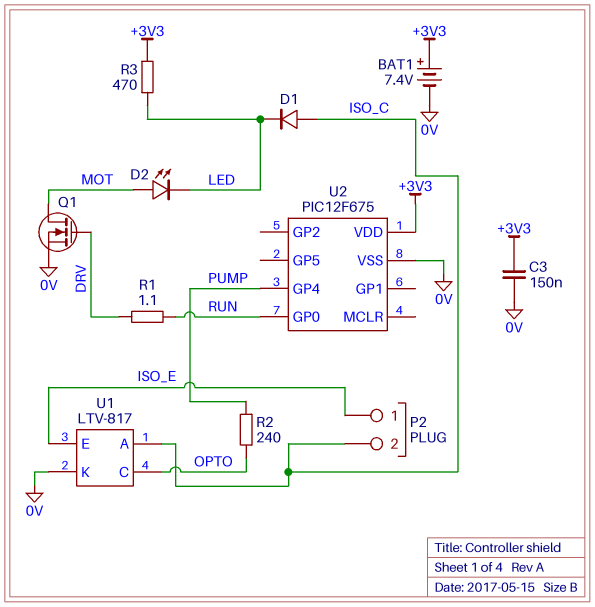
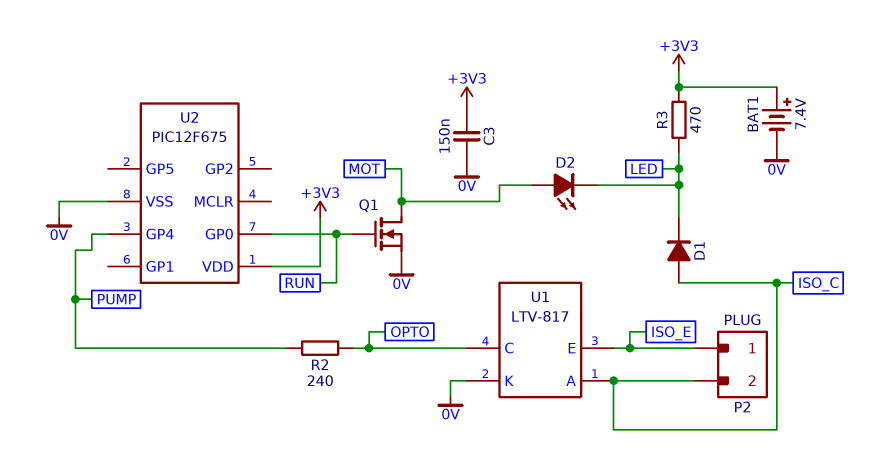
Q1: NMOS (G DRV, D MOT, S 0V) -> NMOS (G RUN, D MOT, S 0V)
R1: 1.1 (DRV, RUN) -> none

